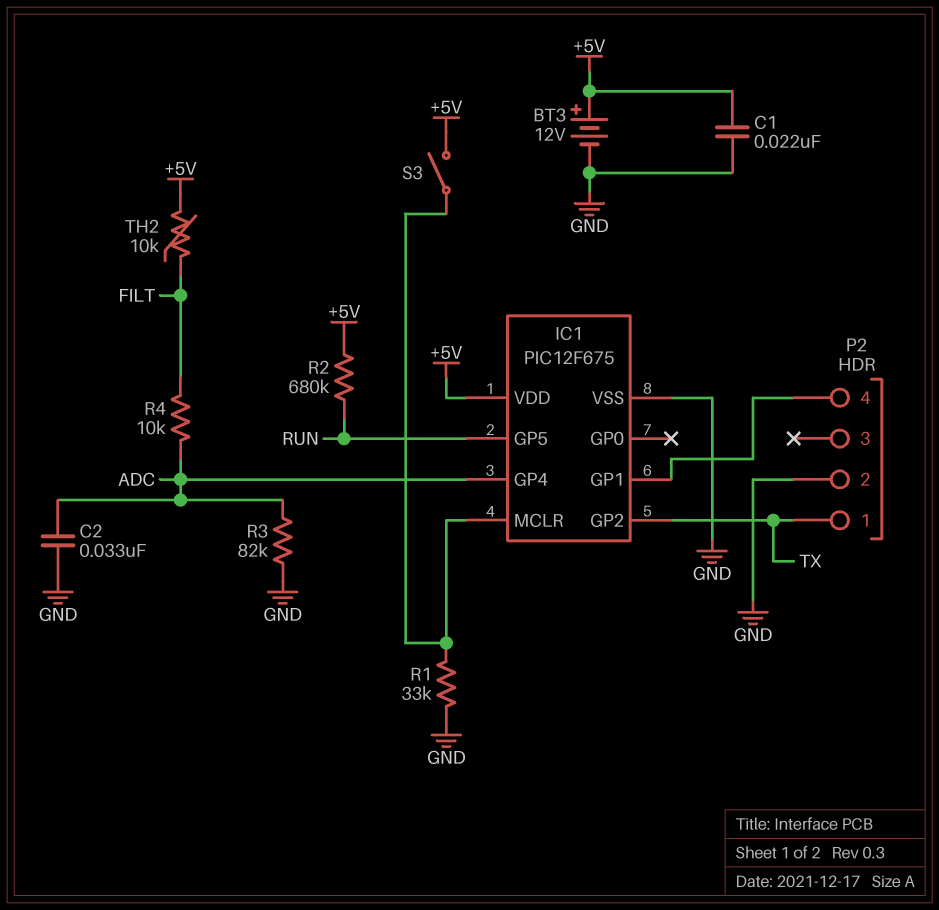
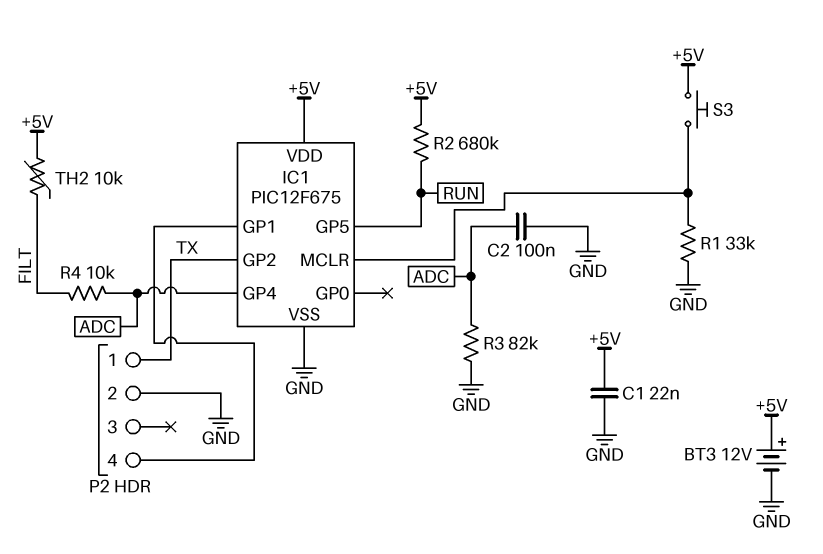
C2: 33nF (ADC, GND) -> 100nF (ADC, GND)
S3: switch (+5V, IC1/MCLR) -> button (+5V, IC1/MCLR)

